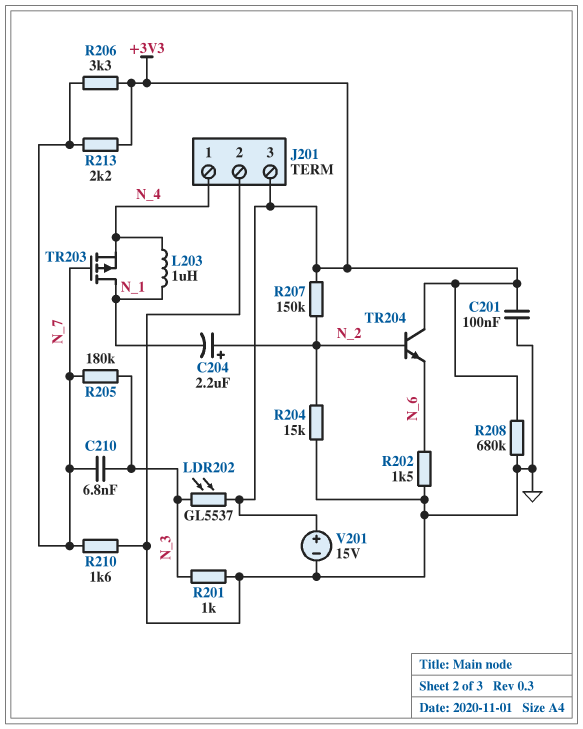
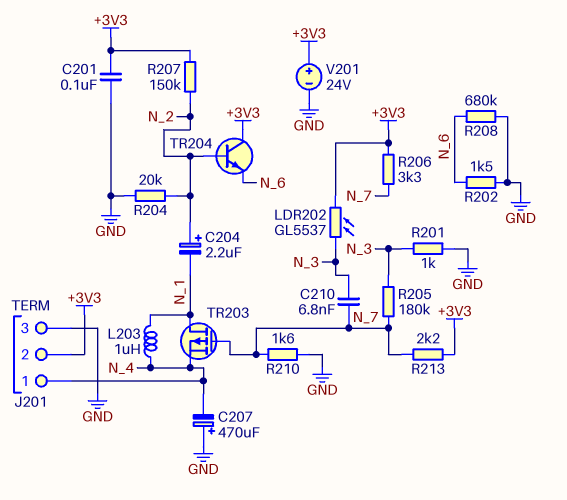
C207: none -> 470uF (plus GND, minus N_4)
J201 pin 2: GND -> +3V3
J201 pin 3: +3V3 -> GND
R204: 15k (GND, N_2) -> 20k (GND, N_2)
R208: 680k (+3V3, GND) -> 680k (GND, N_6)
V201: 15V (plus +3V3, minus GND) -> 24V (plus +3V3, minus GND)

